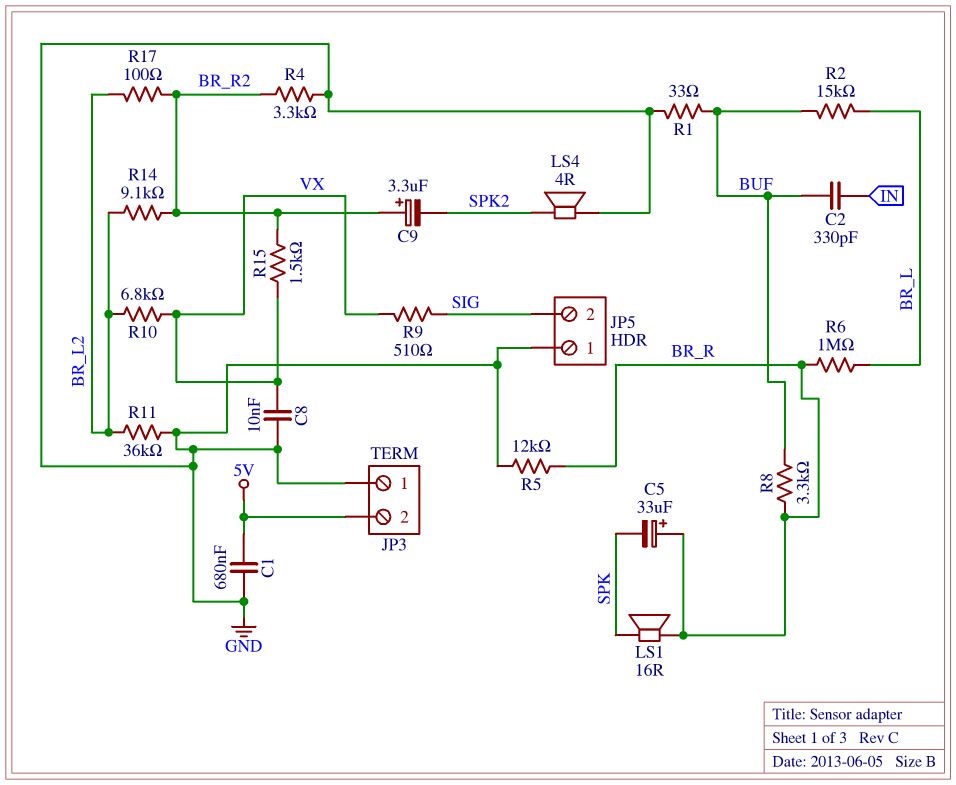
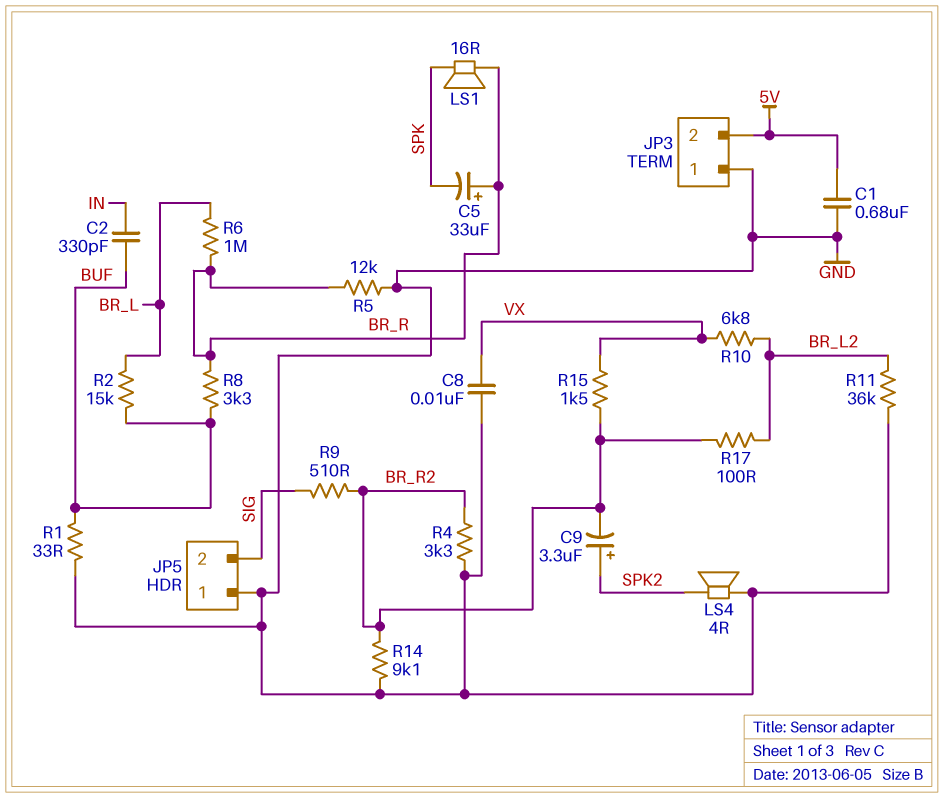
C9: 3.3uF (plus BR_R2, minus SPK2) -> 3.3uF (plus SPK2, minus BR_R2)
R9: 510 (SIG, VX) -> 510 (BR_R2, SIG)
R14: 9.1k (BR_L2, BR_R2) -> 9.1k (BR_R2, GND)

